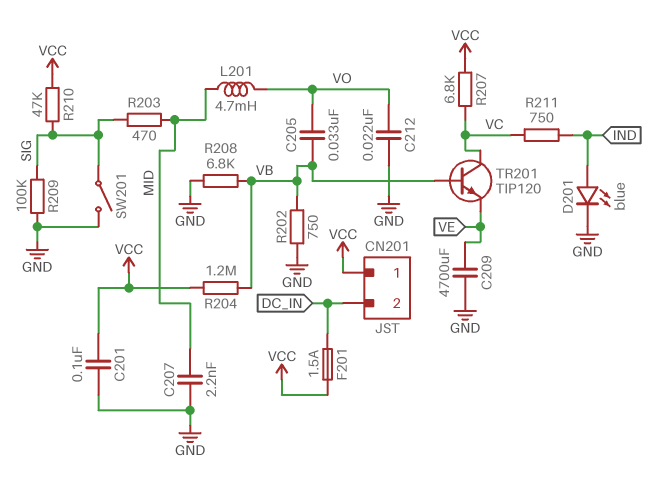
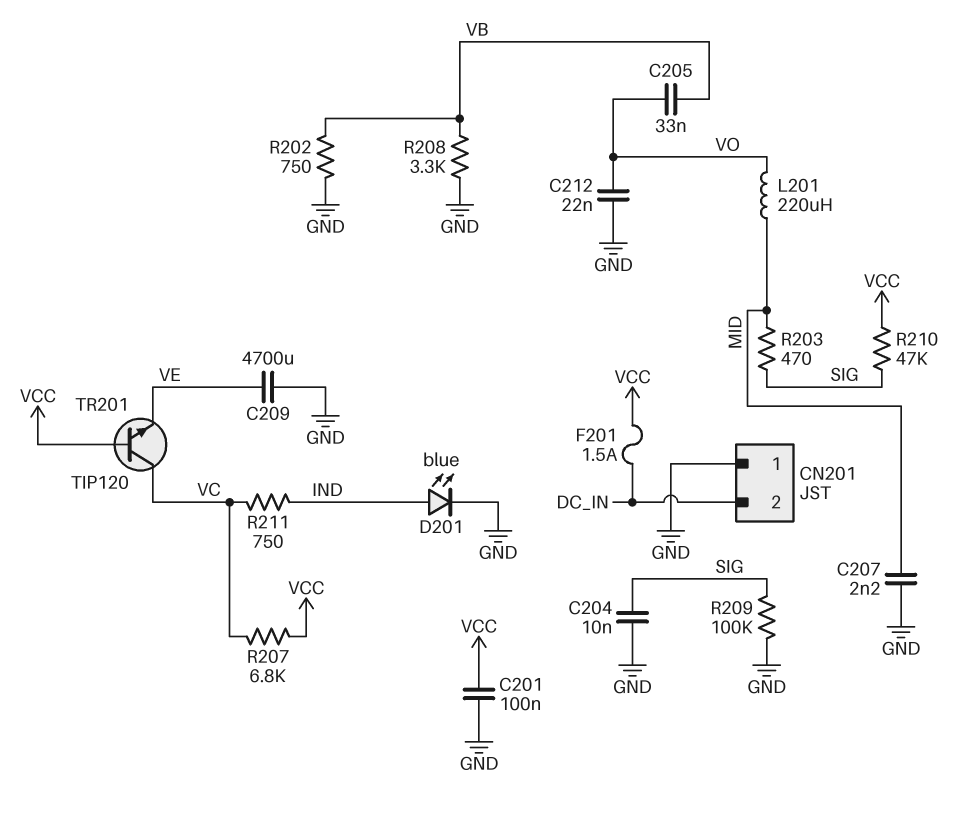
C204: none -> 10nF (GND, SIG)
CN201 pin 1: VCC -> GND
L201: 4.7mH (MID, VO) -> 220uH (MID, VO)
R204: 1.2M (VB, VCC) -> none
R208: 6.8k (GND, VB) -> 3.3k (GND, VB)
SW201: switch (GND, SIG) -> none
TR201: NPN TIP120 (B VB, C VC, E VE) -> NPN TIP120 (B VCC, C VC, E VE)

